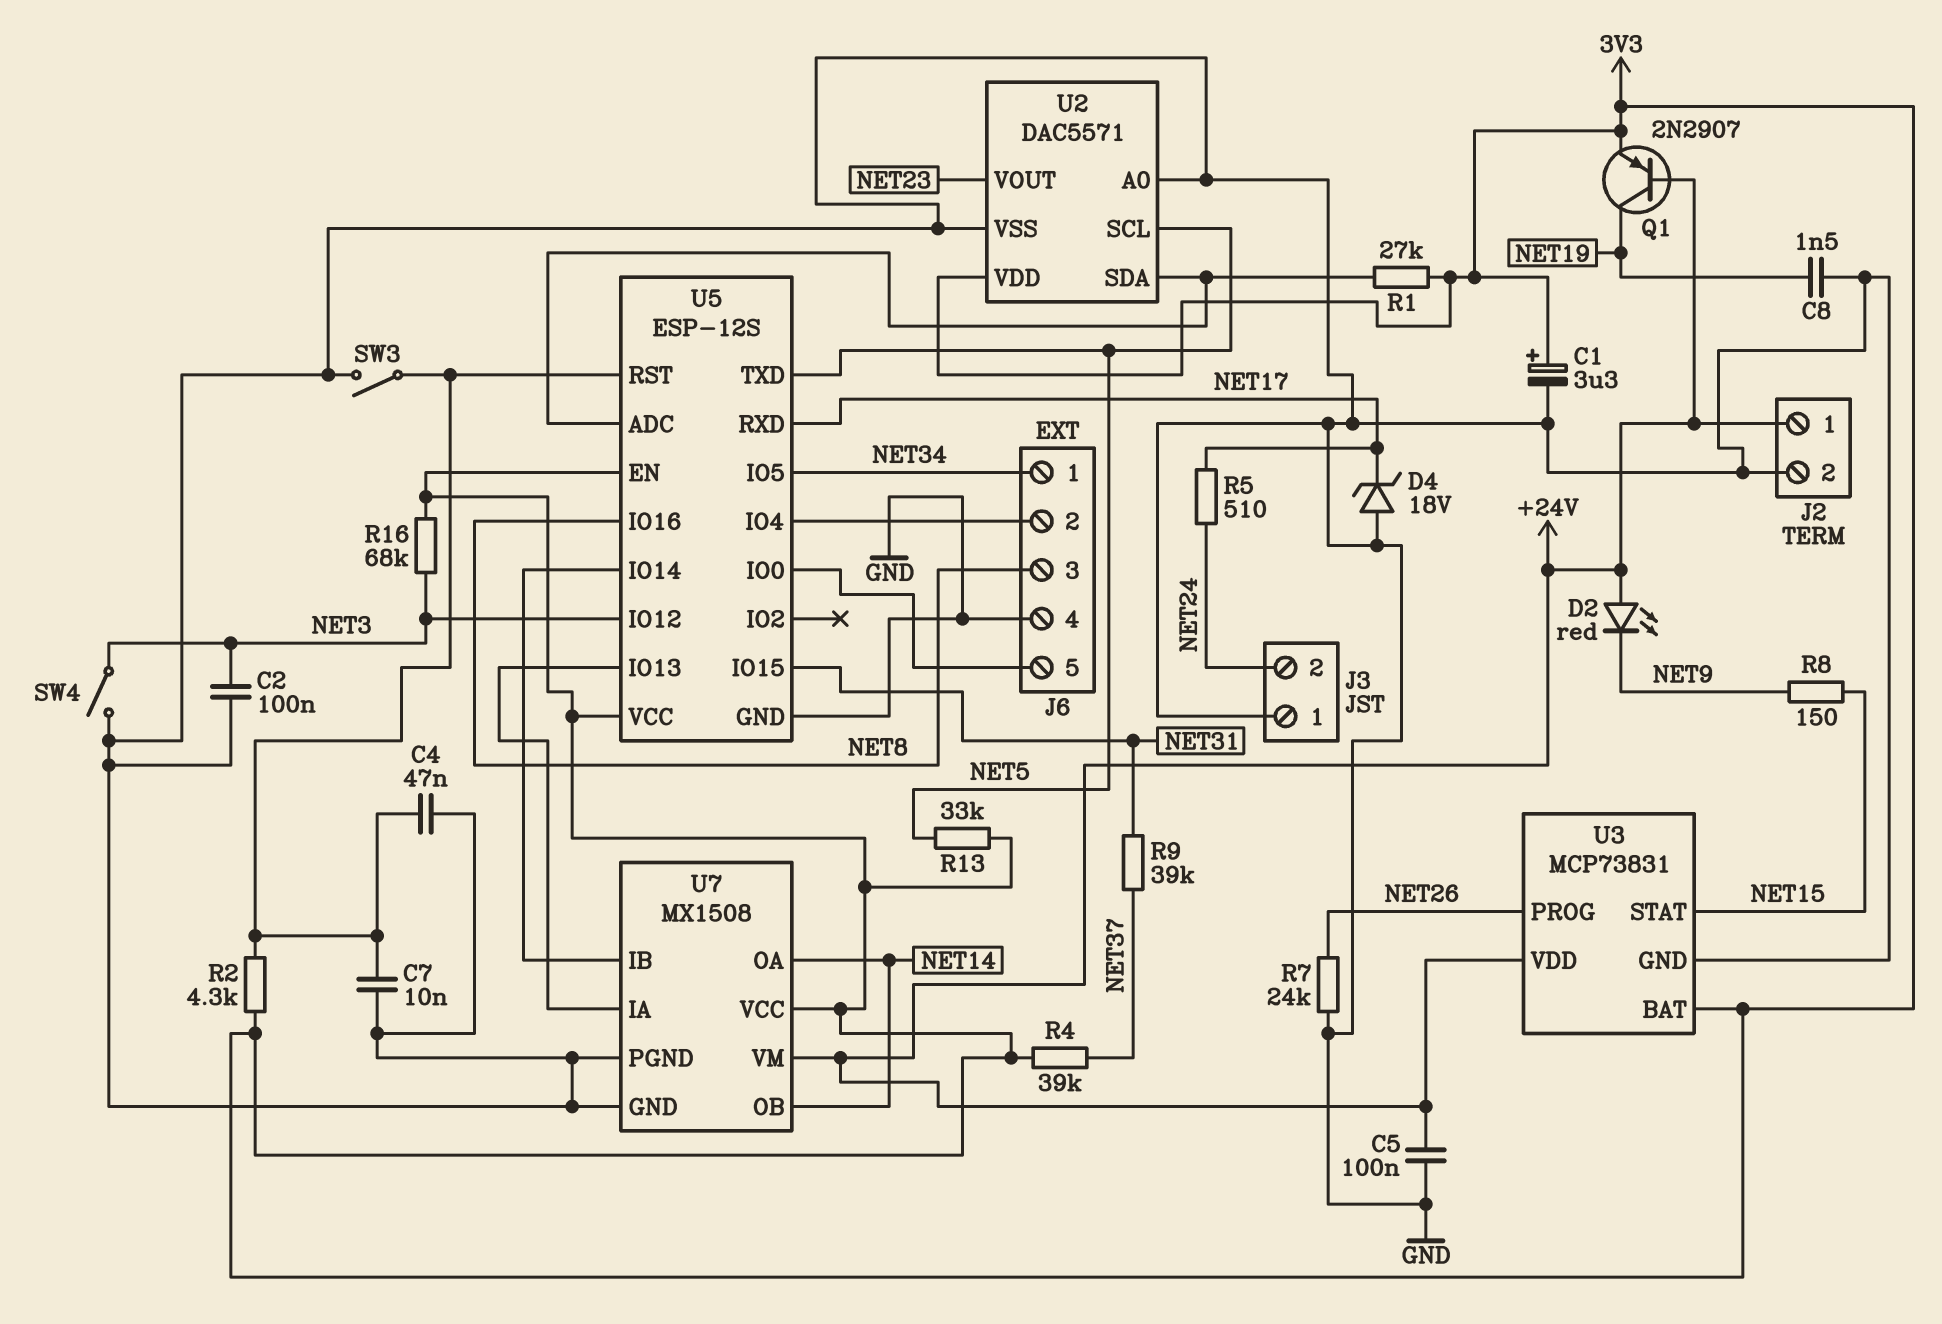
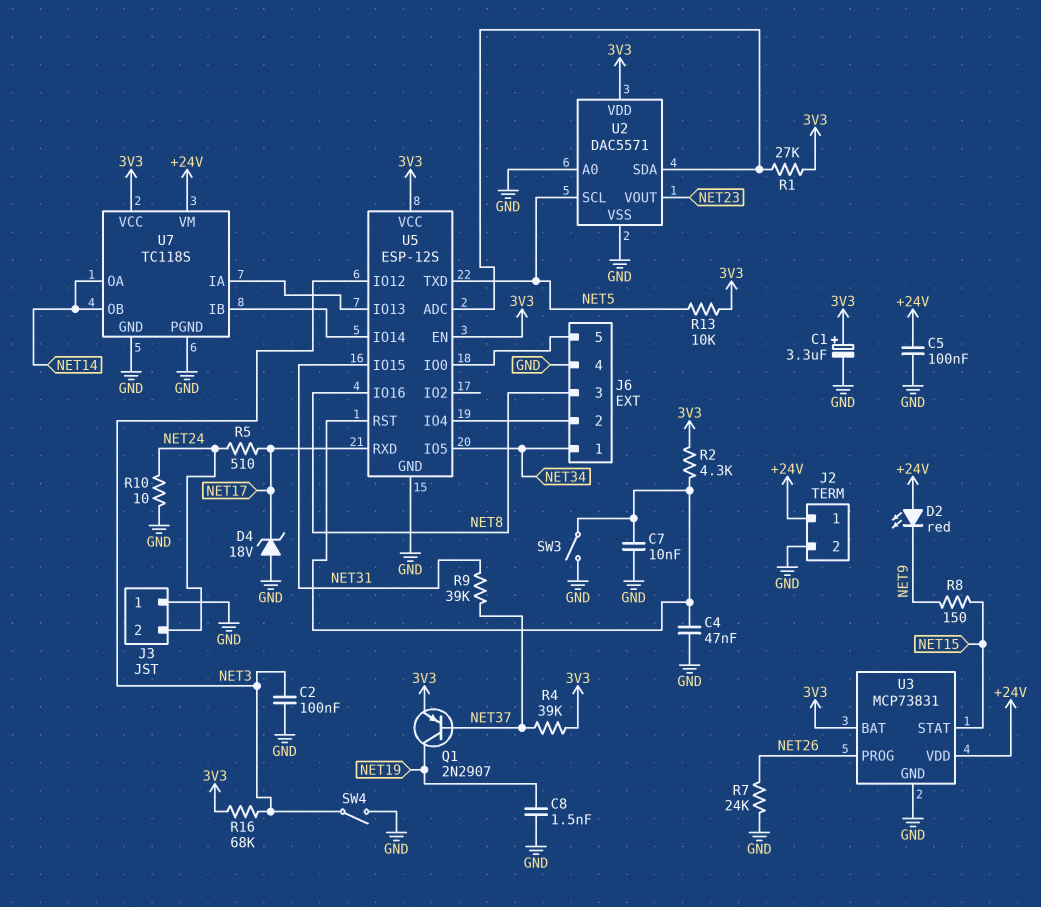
Q1: PNP 2N2907 (B +24V, C NET19, E 3V3) -> PNP 2N2907 (B NET37, C NET19, E 3V3)
R10: none -> 10 (GND, NET24)
R13: 33k (3V3, NET5) -> 10k (3V3, NET5)
U7: MX1508 -> TC118S

